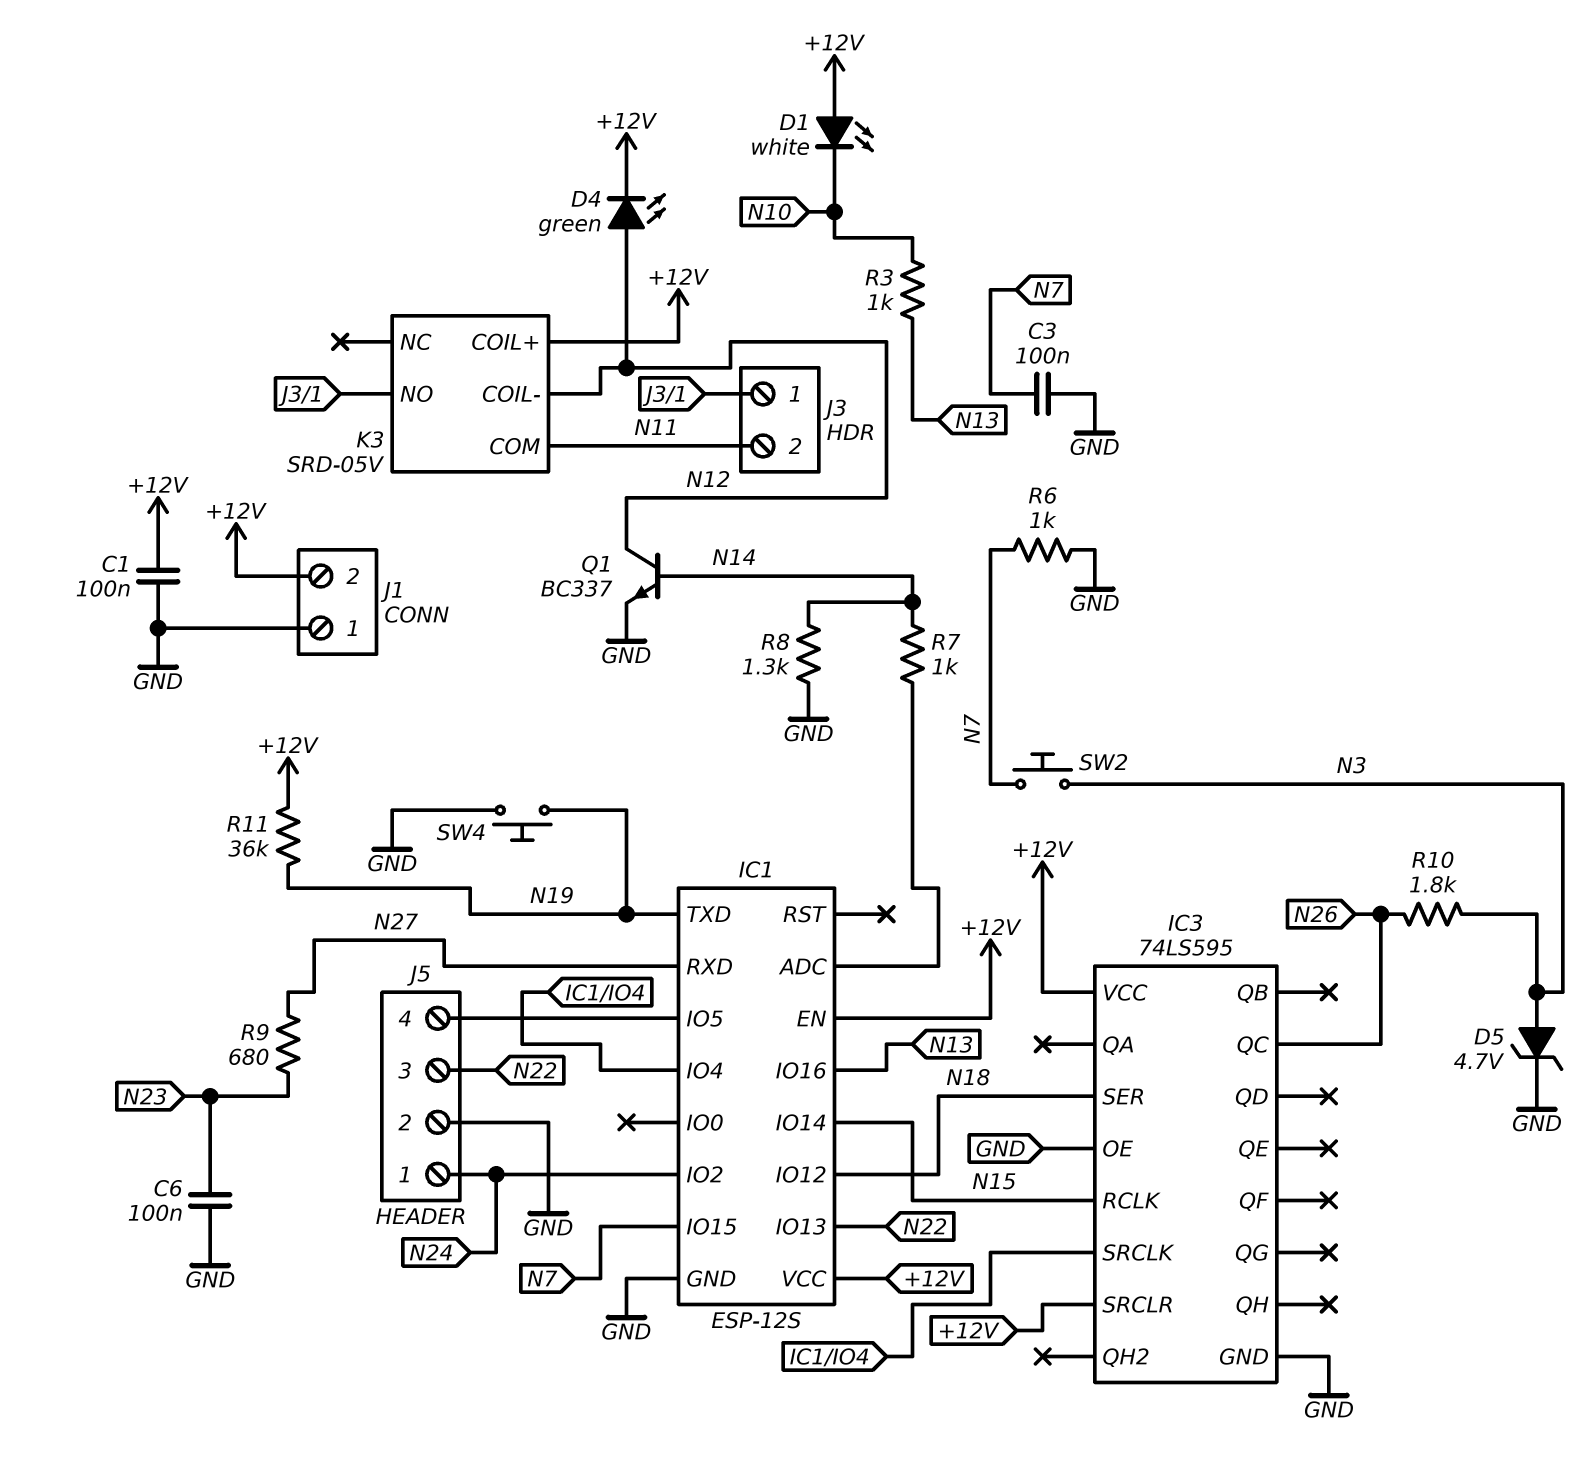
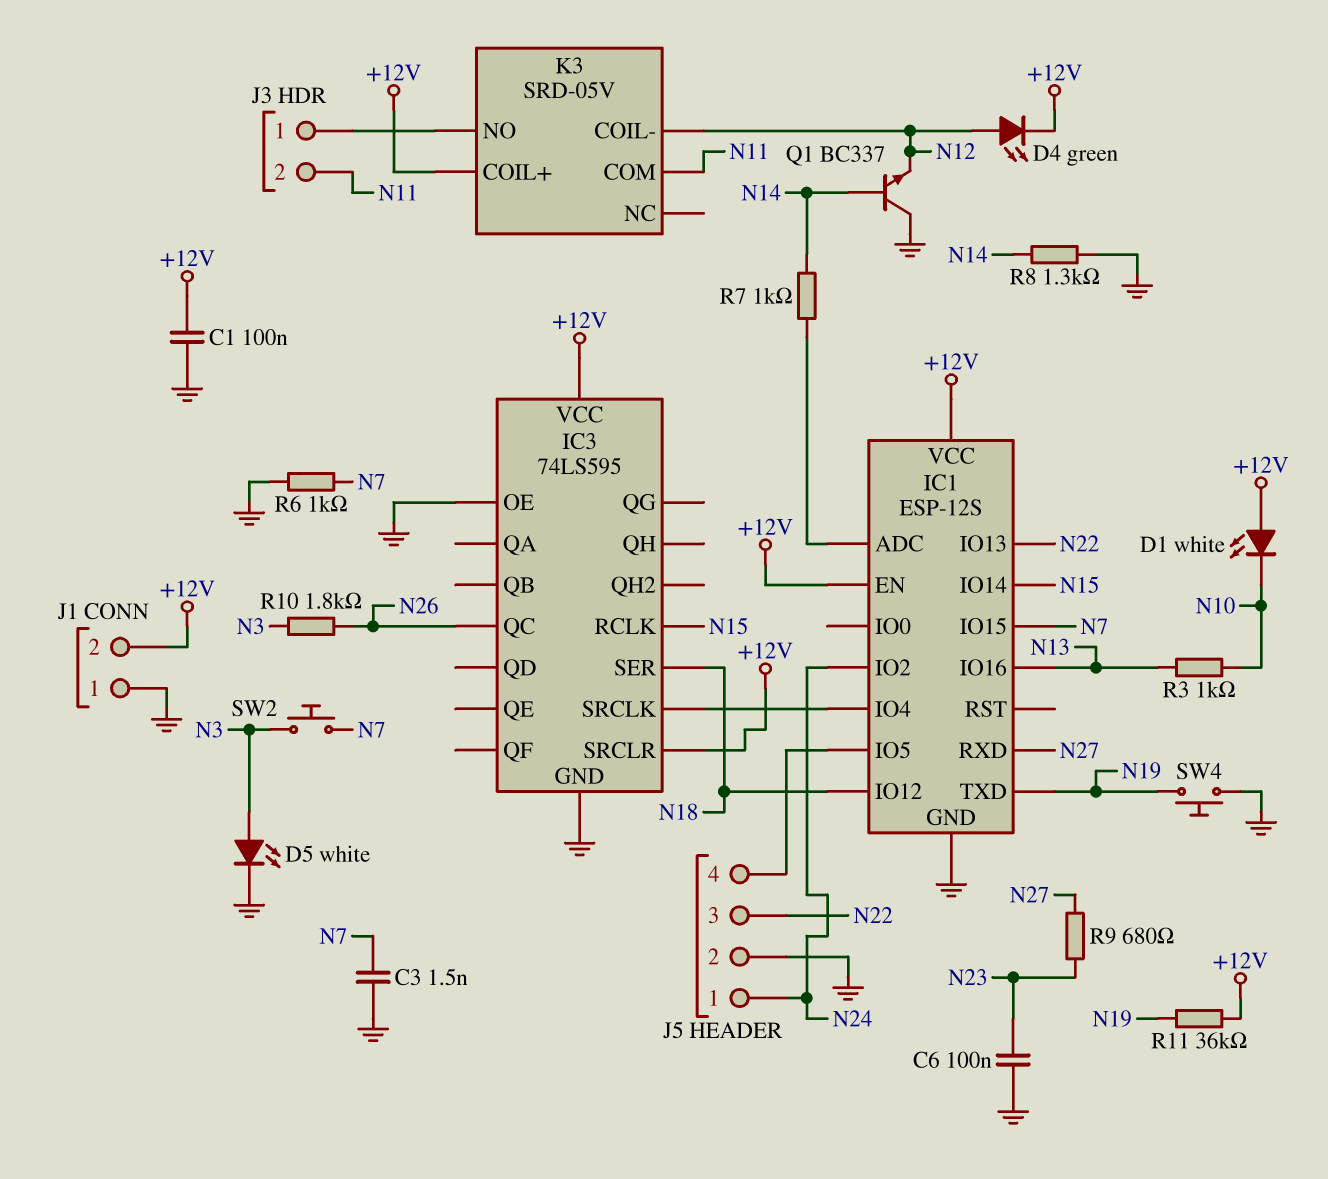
C3: 100nF (GND, N7) -> 1.5nF (GND, N7)
D5: zener 4.7V (A N3, K GND) -> LED white (A N3, K GND)
Q1: NPN BC337 (B N14, C N12, E GND) -> NPN BC337 (B N14, C GND, E N12)

